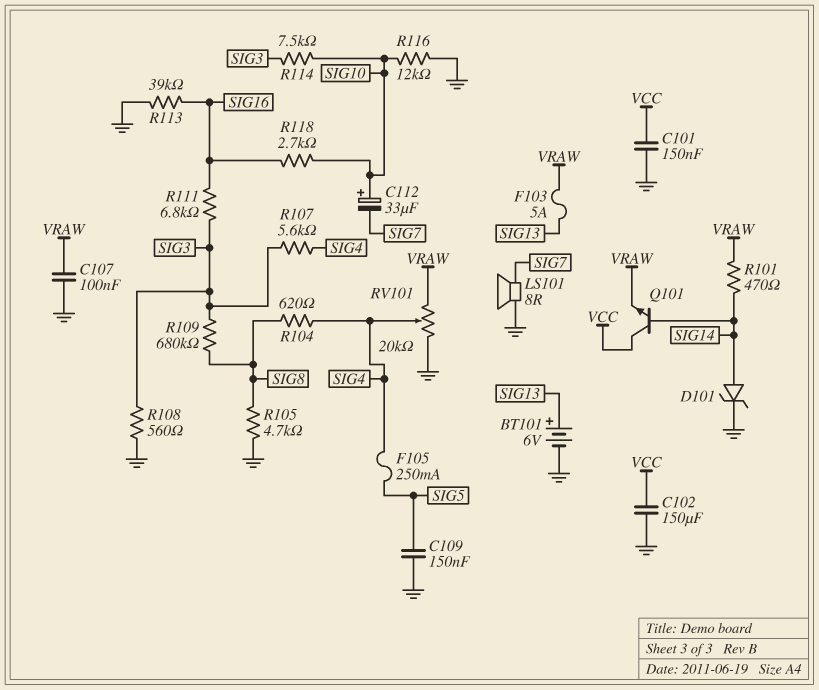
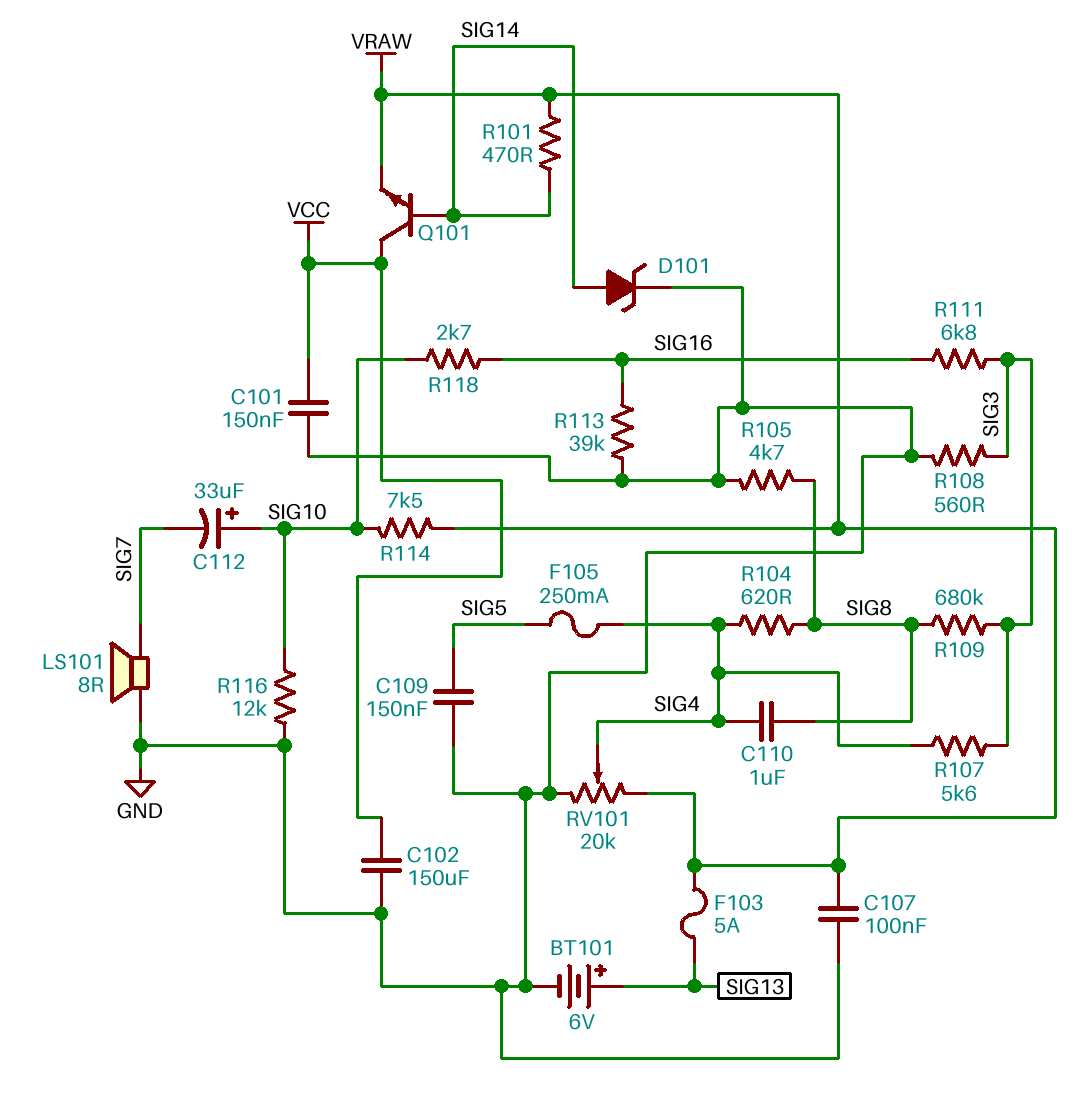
C110: none -> 1uF (SIG4, SIG8)
R114: 7.5k (SIG3, SIG10) -> 7.5k (SIG10, VRAW)

